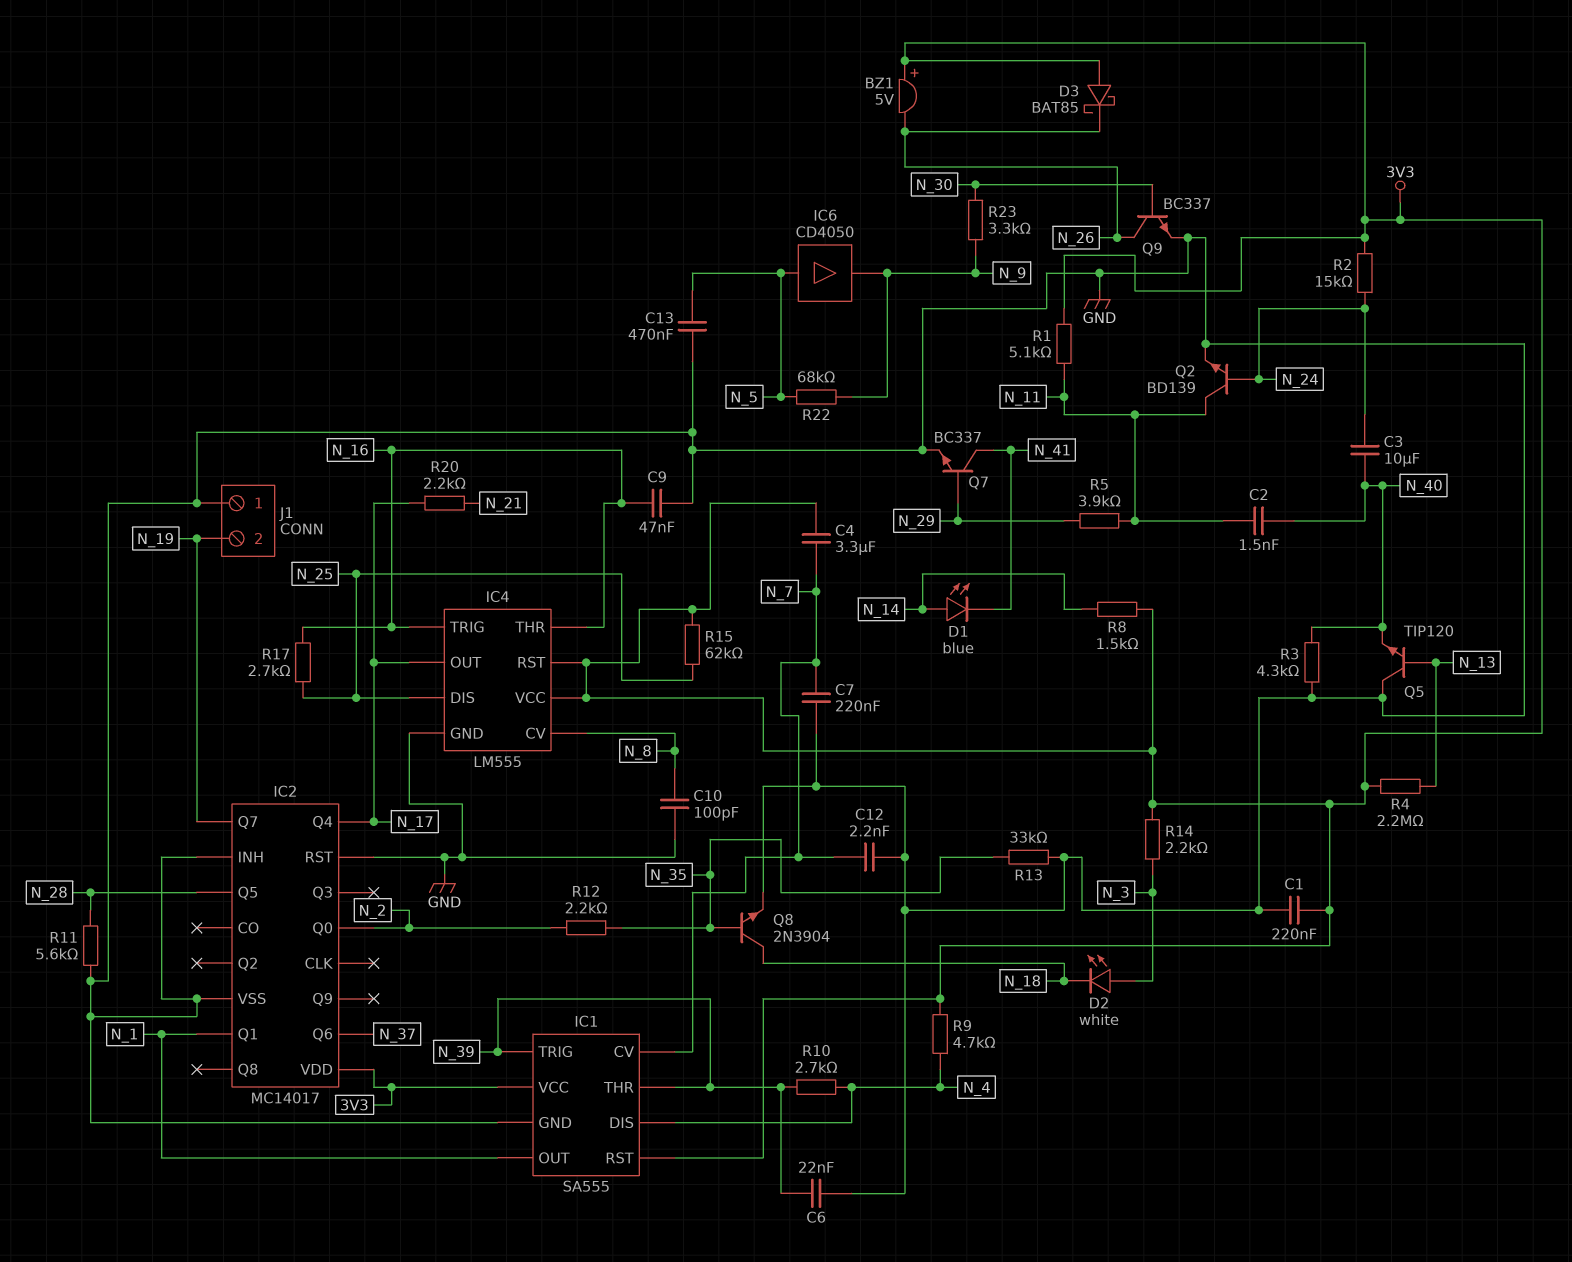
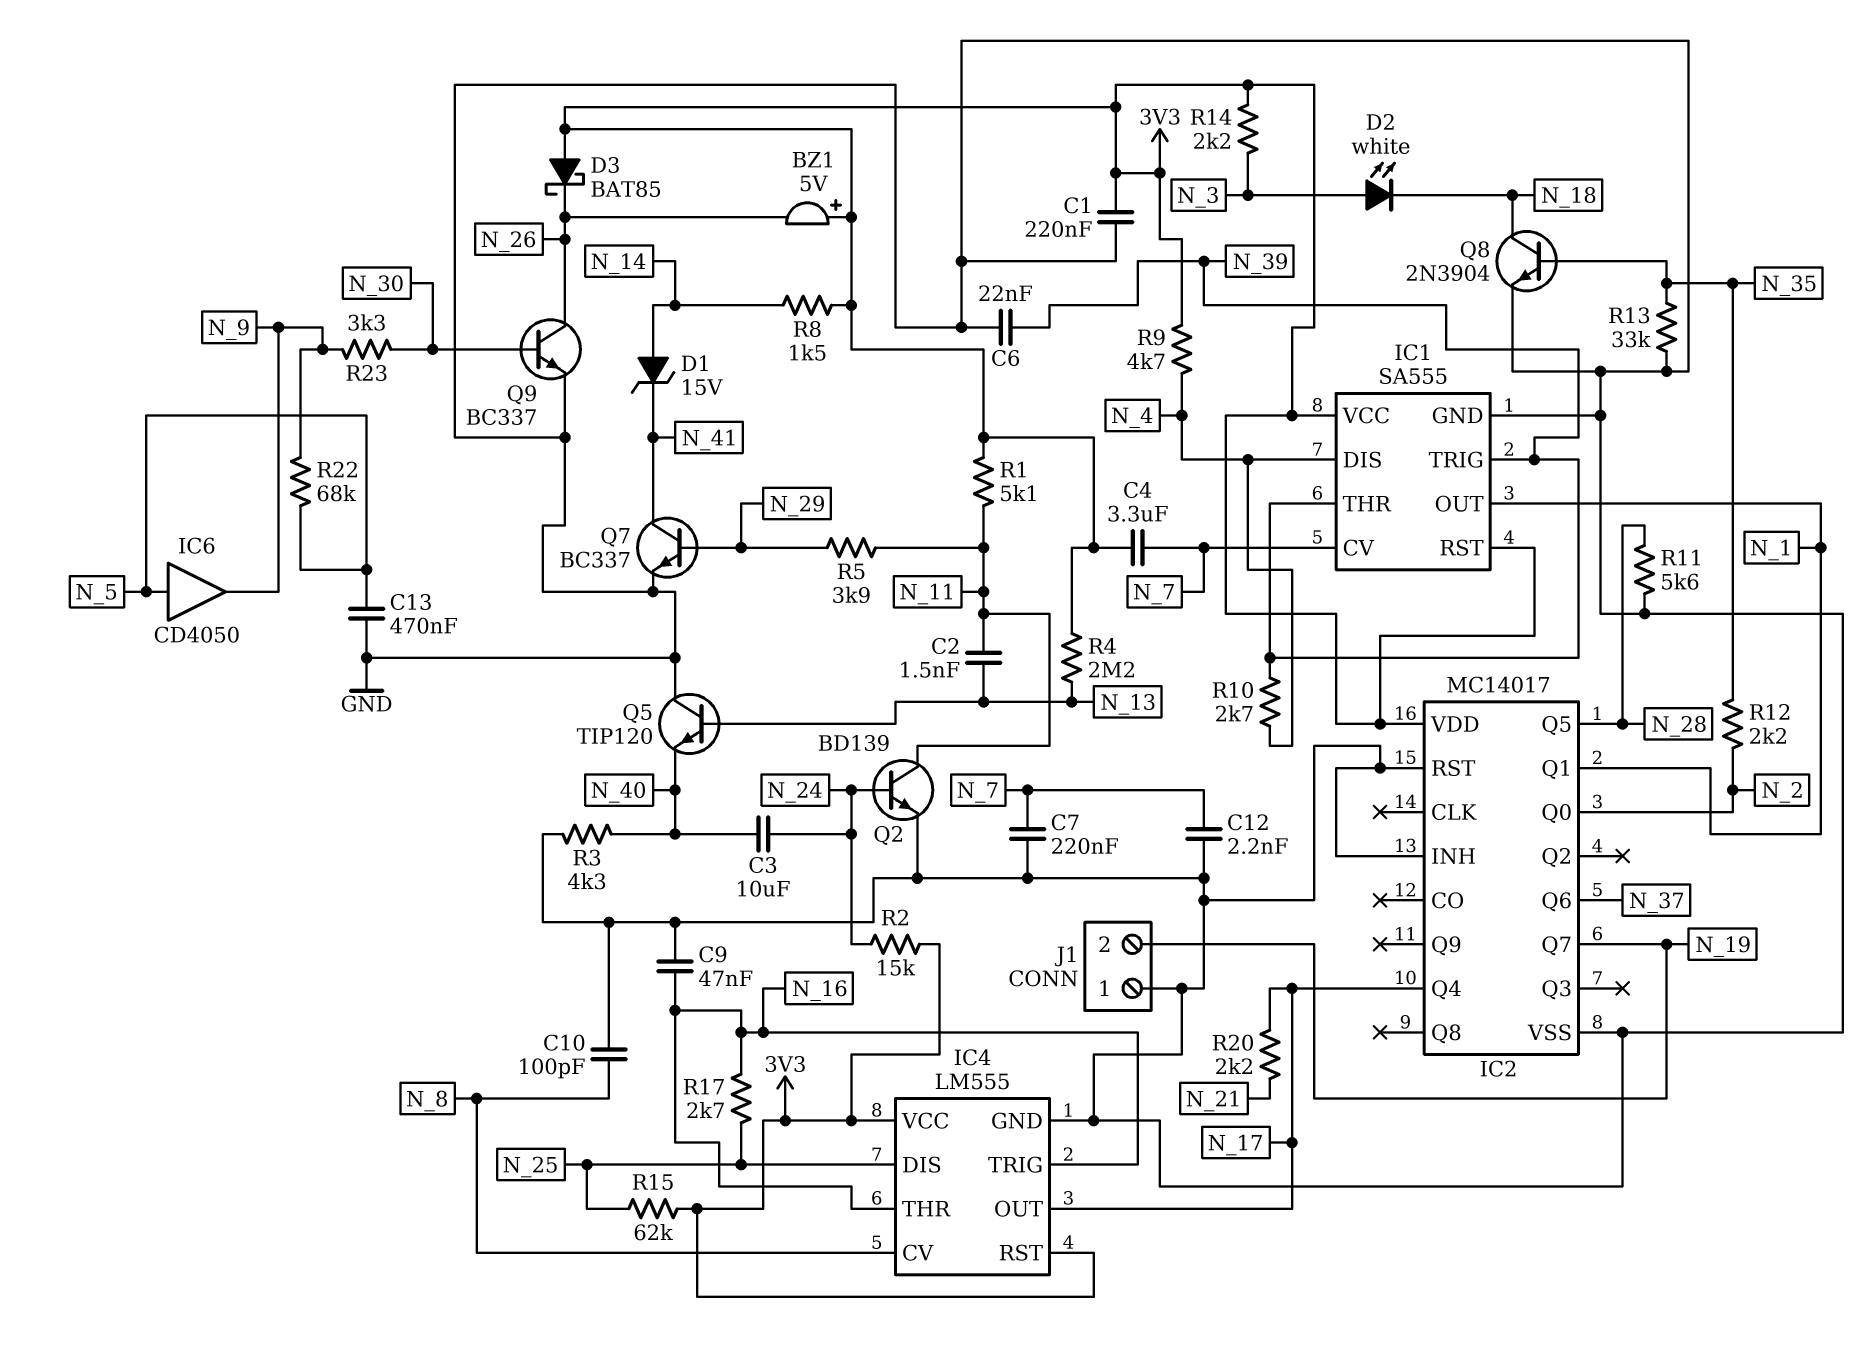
C2: 1.5nF (N_11, N_40) -> 1.5nF (N_11, N_13)
D1: LED blue (A N_14, K N_41) -> zener 15V (A N_14, K N_41)

